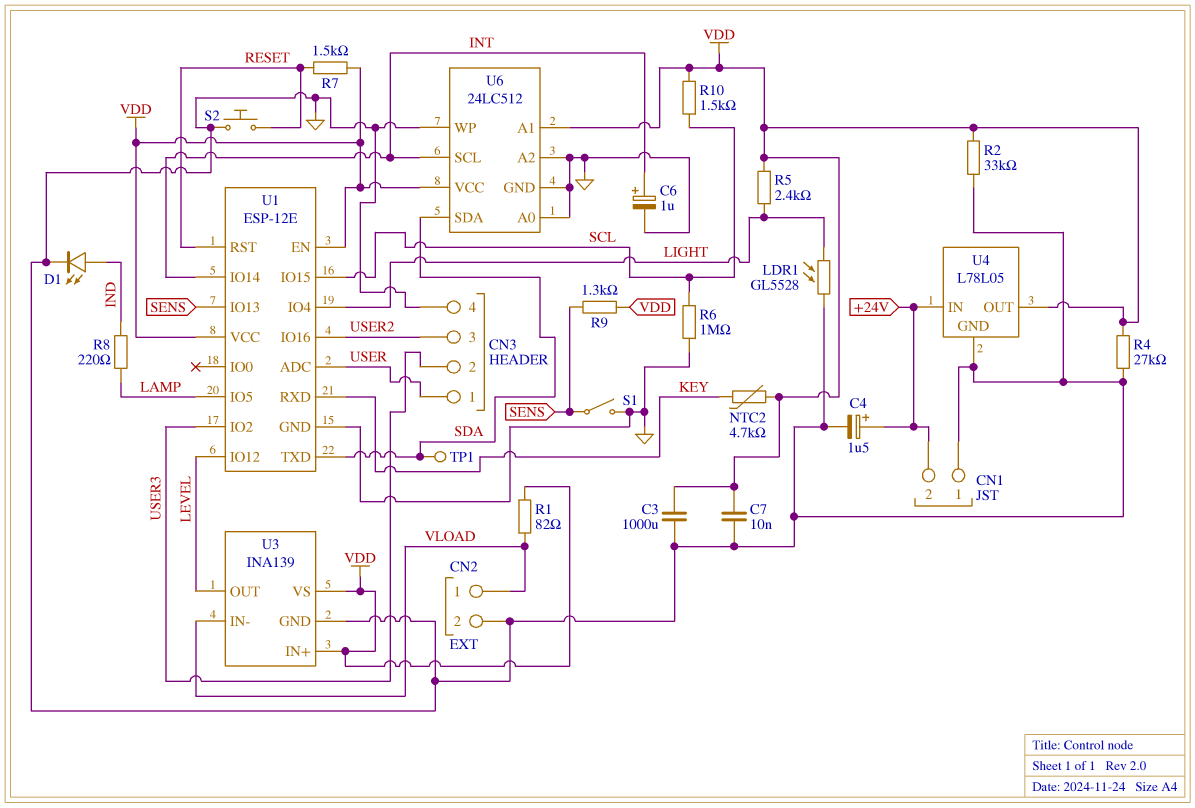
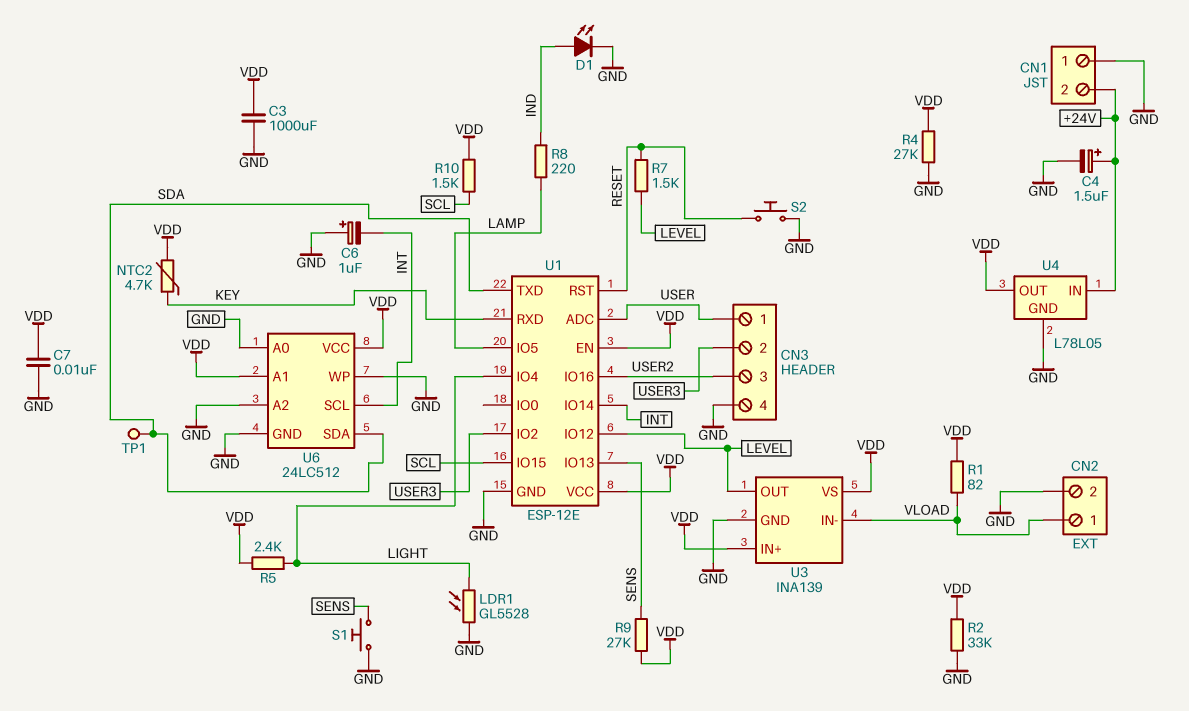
C6: 1uF (plus INT, minus GND) -> 1uF (plus GND, minus INT)
R6: 1M (GND, SCL) -> none
R7: 1.5k (RESET, VDD) -> 1.5k (LEVEL, RESET)
R9: 1.3k (SENS, VDD) -> 27k (SENS, VDD)
S1: switch (GND, SENS) -> button (GND, SENS)

